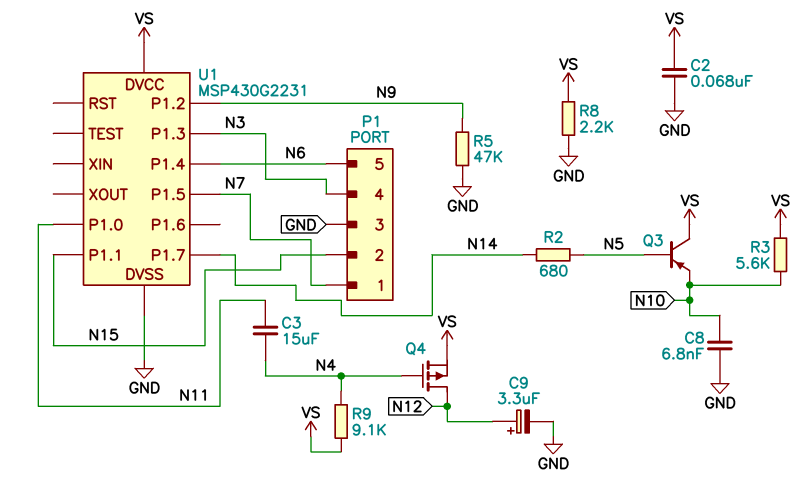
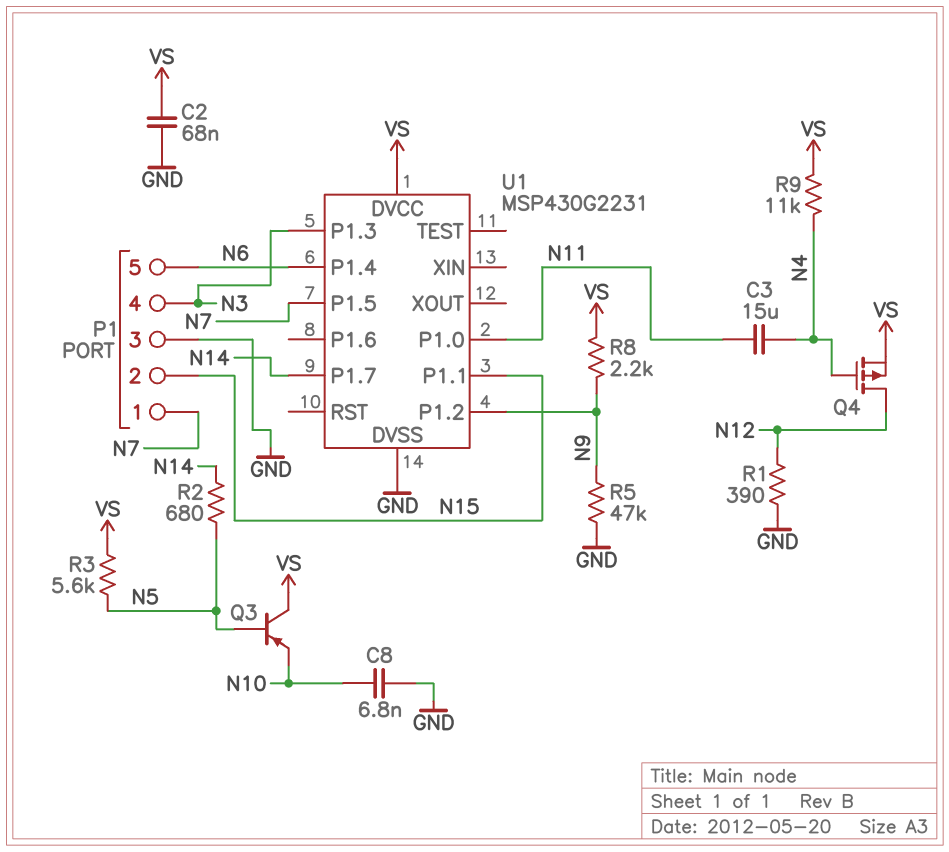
C9: 3.3uF (plus N12, minus GND) -> none
R1: none -> 390 (GND, N12)
R3: 5.6k (N10, VS) -> 5.6k (N5, VS)
R8: 2.2k (GND, VS) -> 2.2k (N9, VS)
R9: 9.1k (N4, VS) -> 11k (N4, VS)

